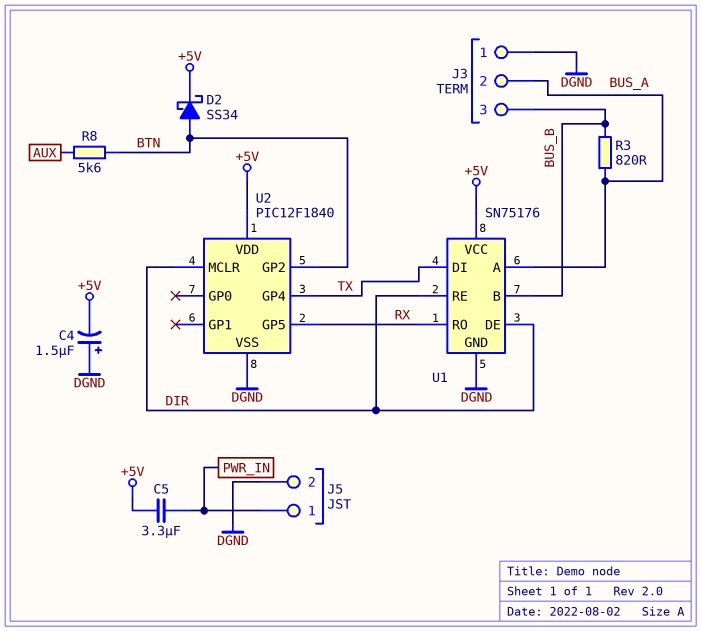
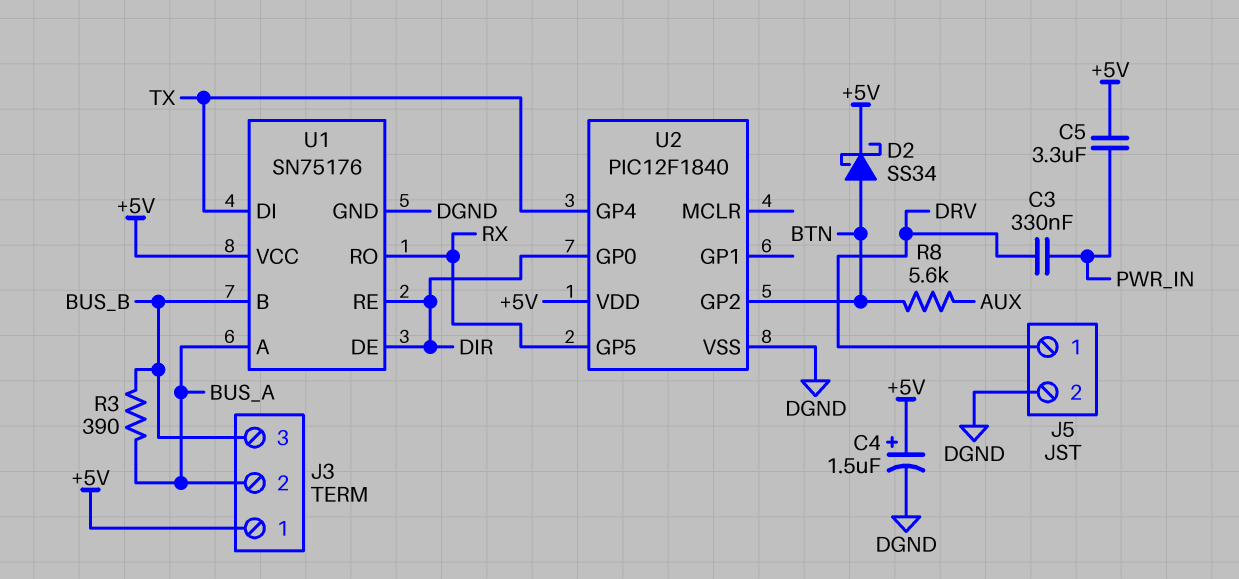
C3: none -> 330nF (DRV, PWR_IN)
C4: 1.5uF (plus DGND, minus +5V) -> 1.5uF (plus +5V, minus DGND)
J3 pin 1: DGND -> +5V
J5 pin 1: PWR_IN -> DRV
R3: 820 (BUS_A, BUS_B) -> 390 (BUS_A, BUS_B)
U2 pin GP0: none -> DIR
U2 pin MCLR: DIR -> none

